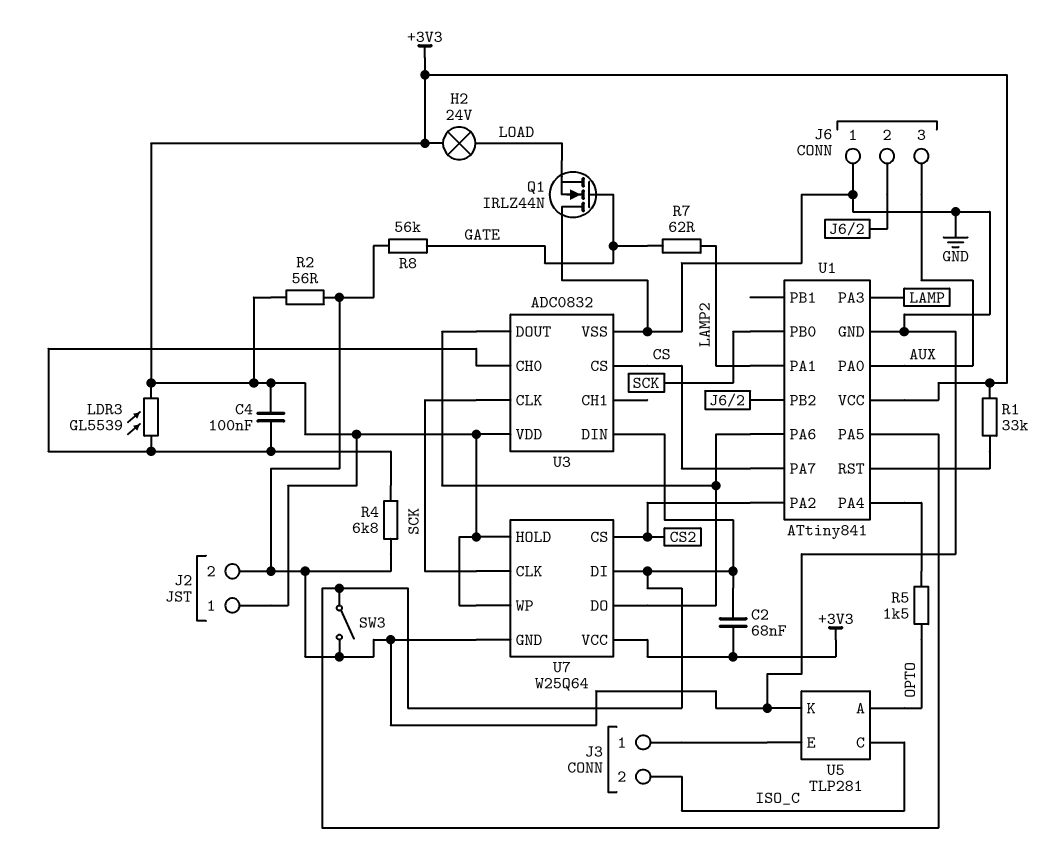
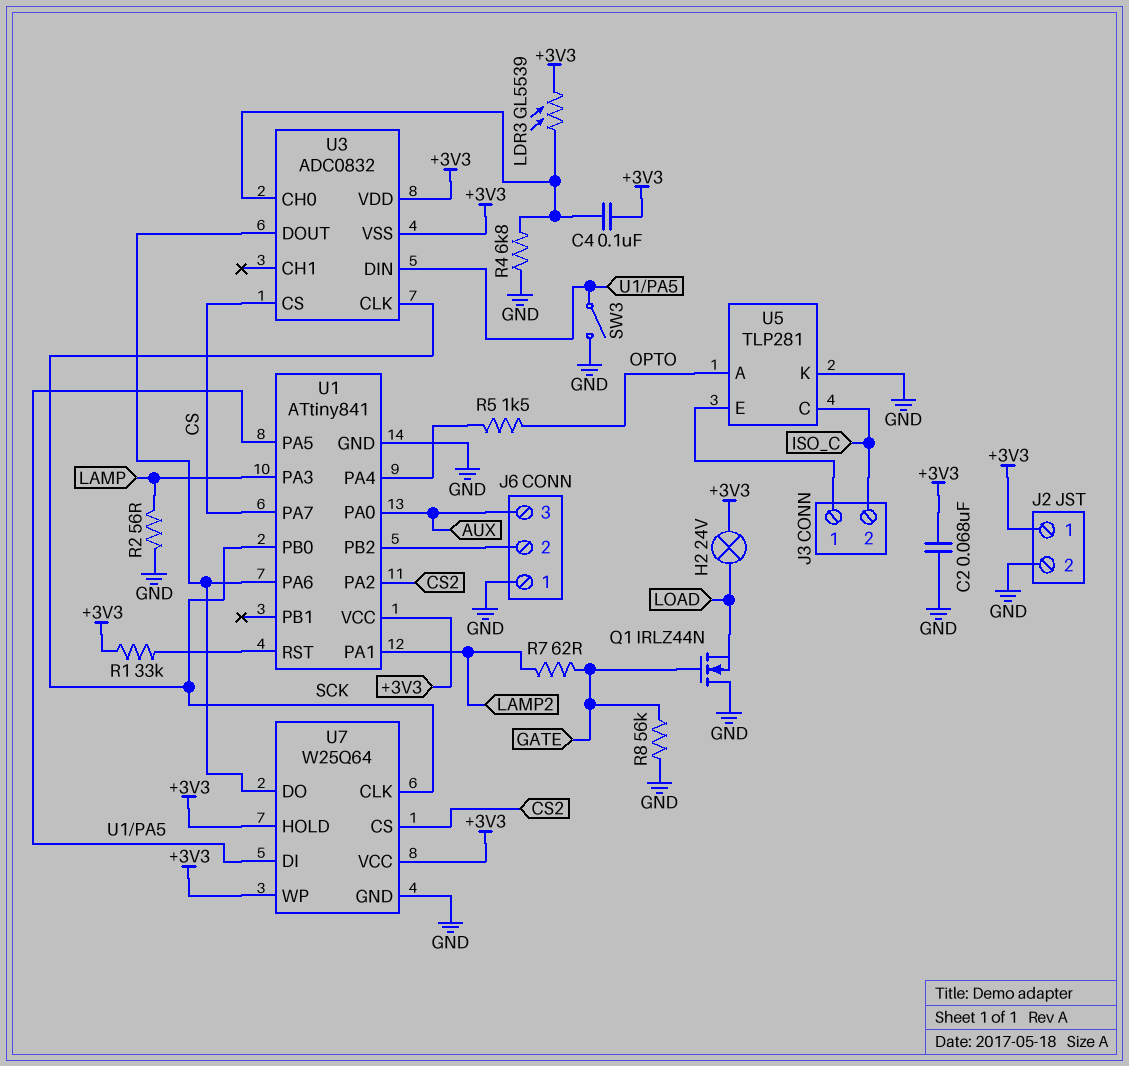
C2: 68nF (+3V3, U1/PA5) -> 68nF (+3V3, GND)
R2: 56 (+3V3, GND) -> 56 (GND, LAMP)
U3 pin VSS: GND -> +3V3

